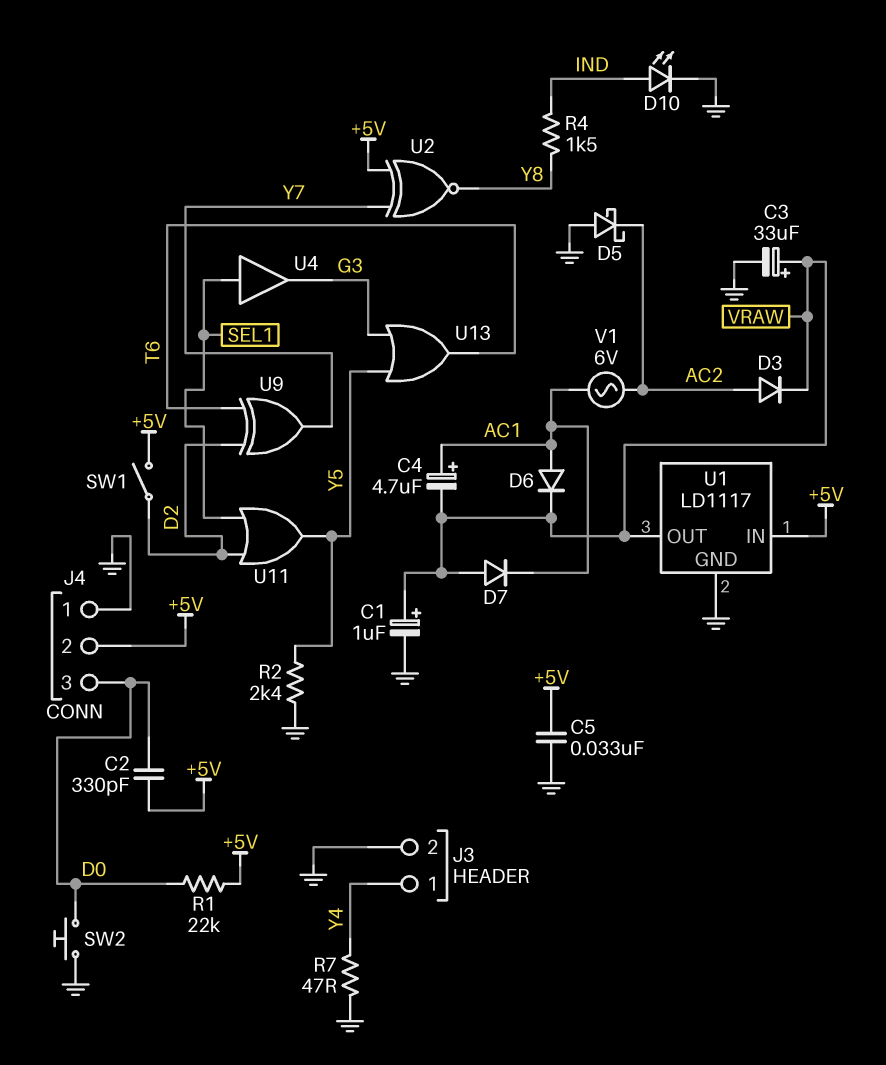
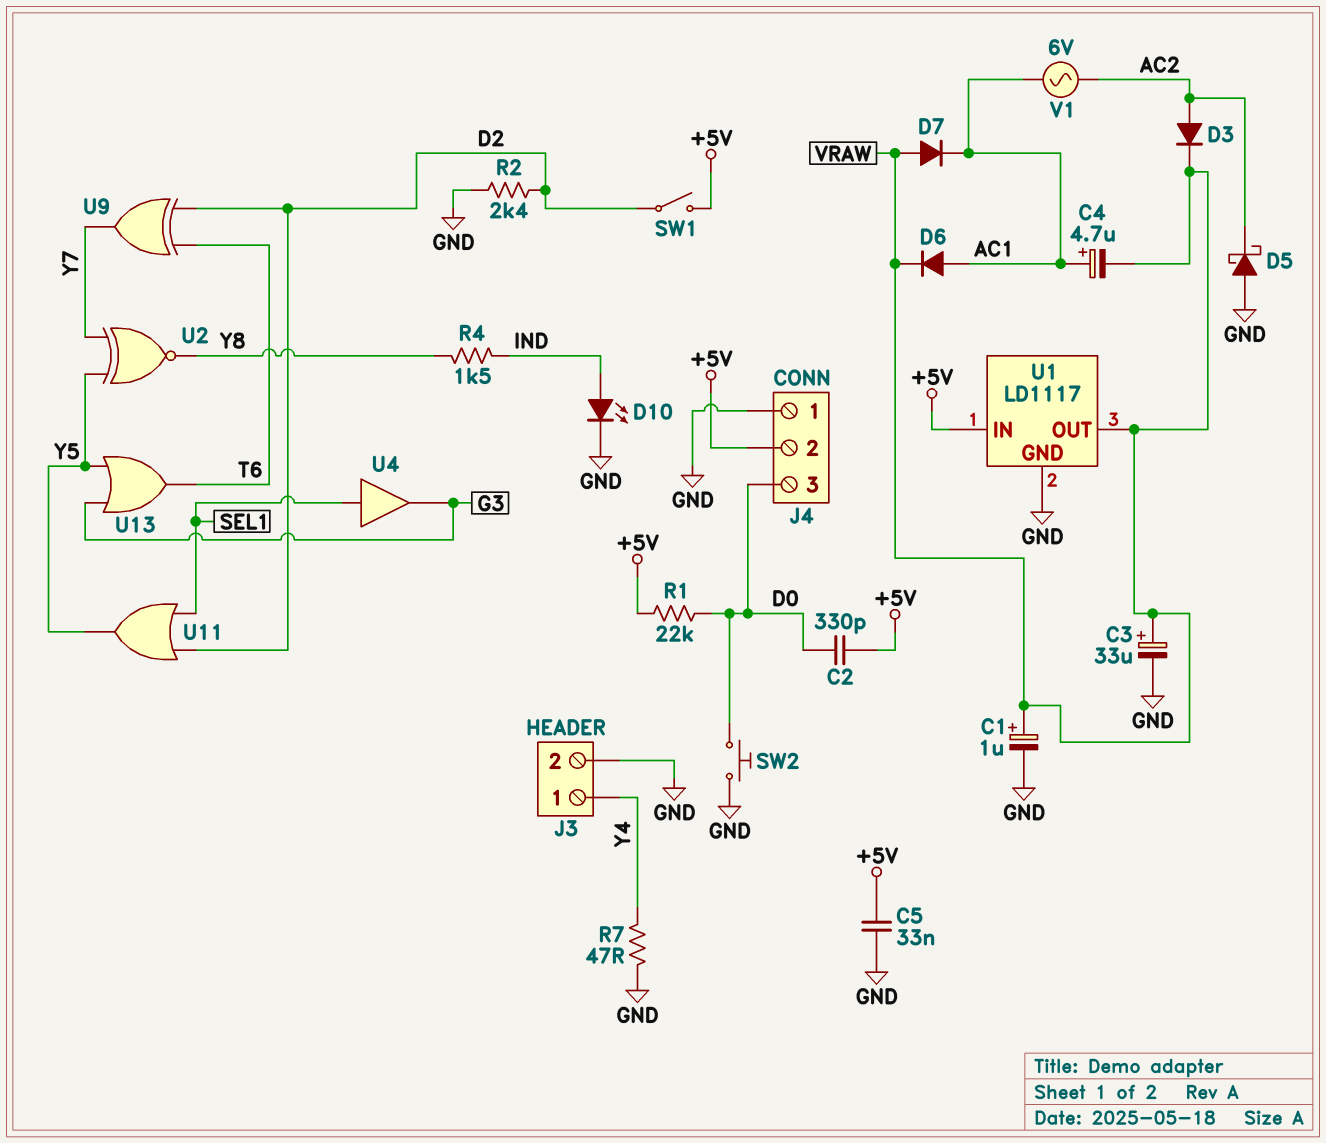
R2: 2.4k (GND, Y5) -> 2.4k (D2, GND)
U2: XNOR (in +5V, in Y7, out Y8) -> XNOR (in Y5, in Y7, out Y8)

